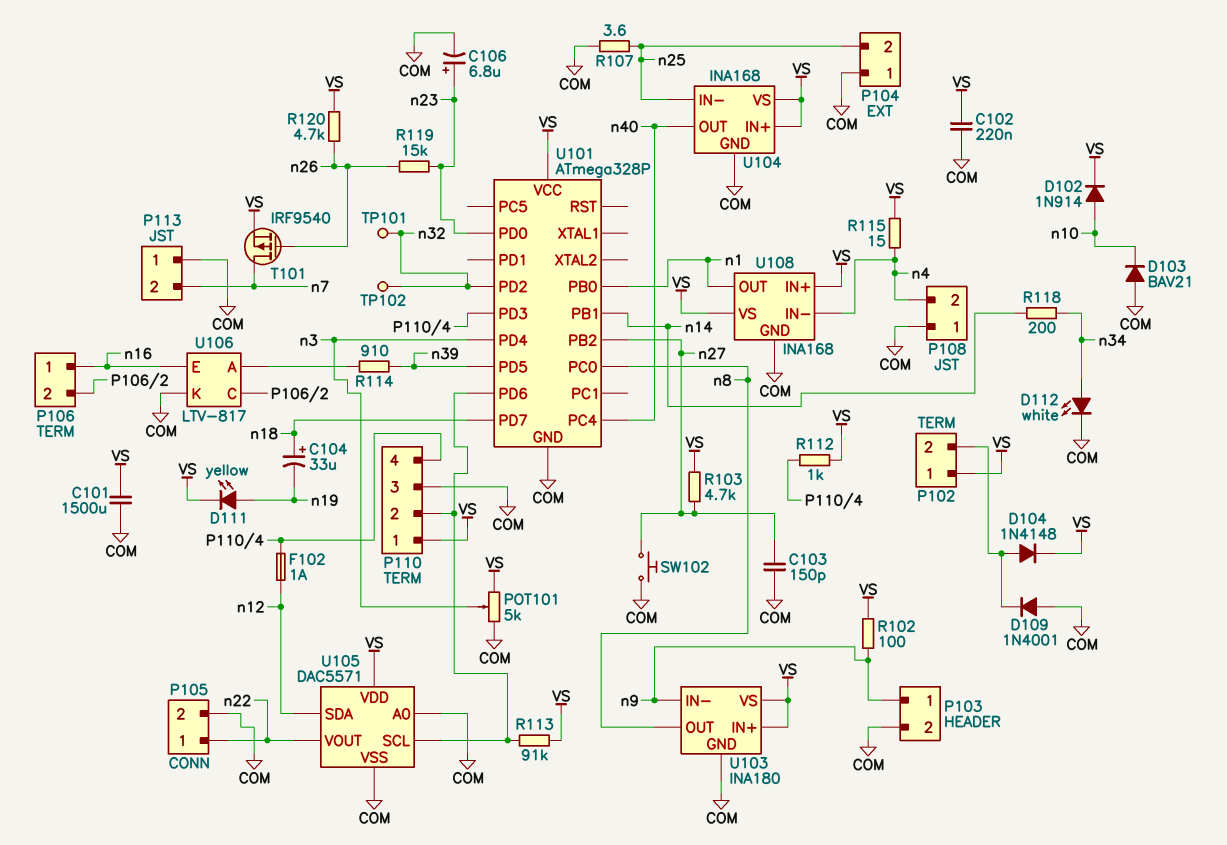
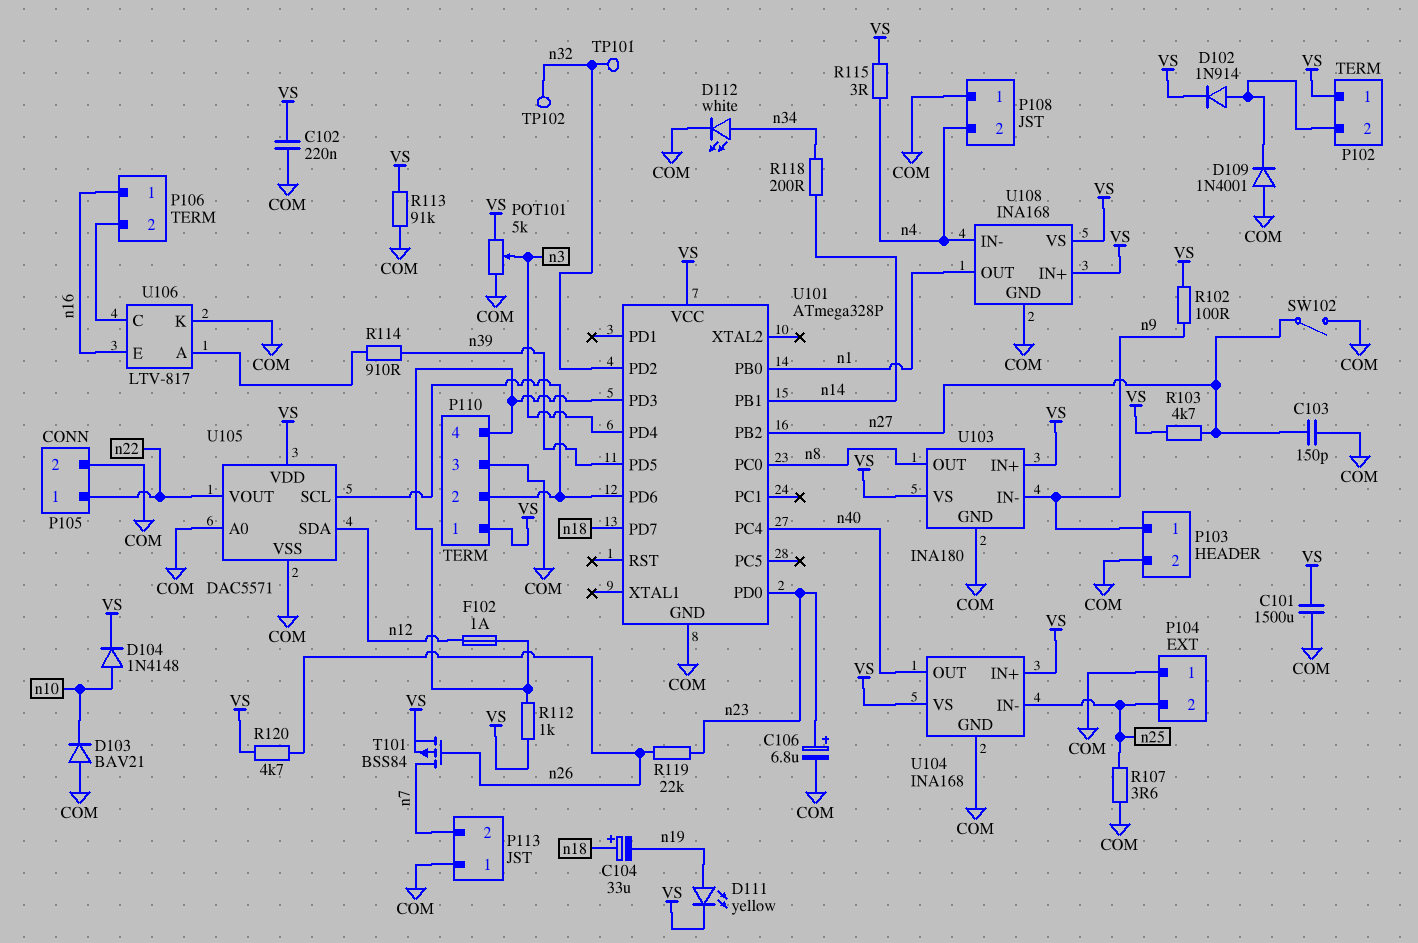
D102: diode 1N914 (A n10, K VS) -> diode 1N914 (A P102/2, K VS)
D104: diode 1N4148 (A P102/2, K VS) -> diode 1N4148 (A n10, K VS)
R113: 91k (P110/2, VS) -> 91k (COM, VS)
R115: 15 (VS, n4) -> 3 (VS, n4)
R119: 15k (n23, n26) -> 22k (n23, n26)
SW102: button (COM, n27) -> switch (COM, n27)
T101: PMOS IRF9540 (G n26, D n7, S VS) -> PMOS BSS84 (G n26, D n7, S VS)

